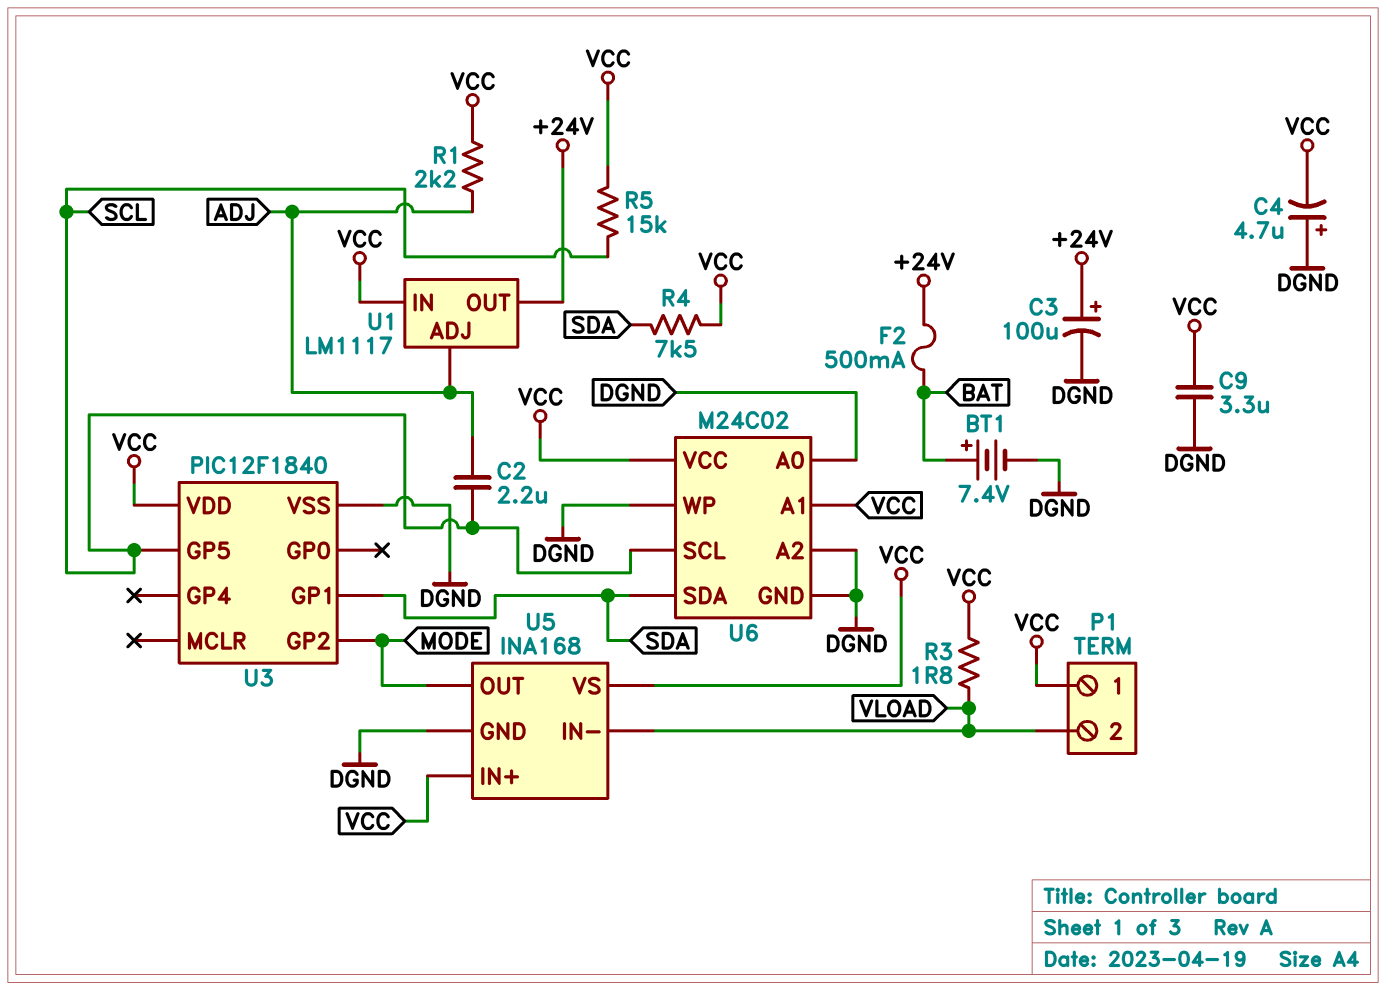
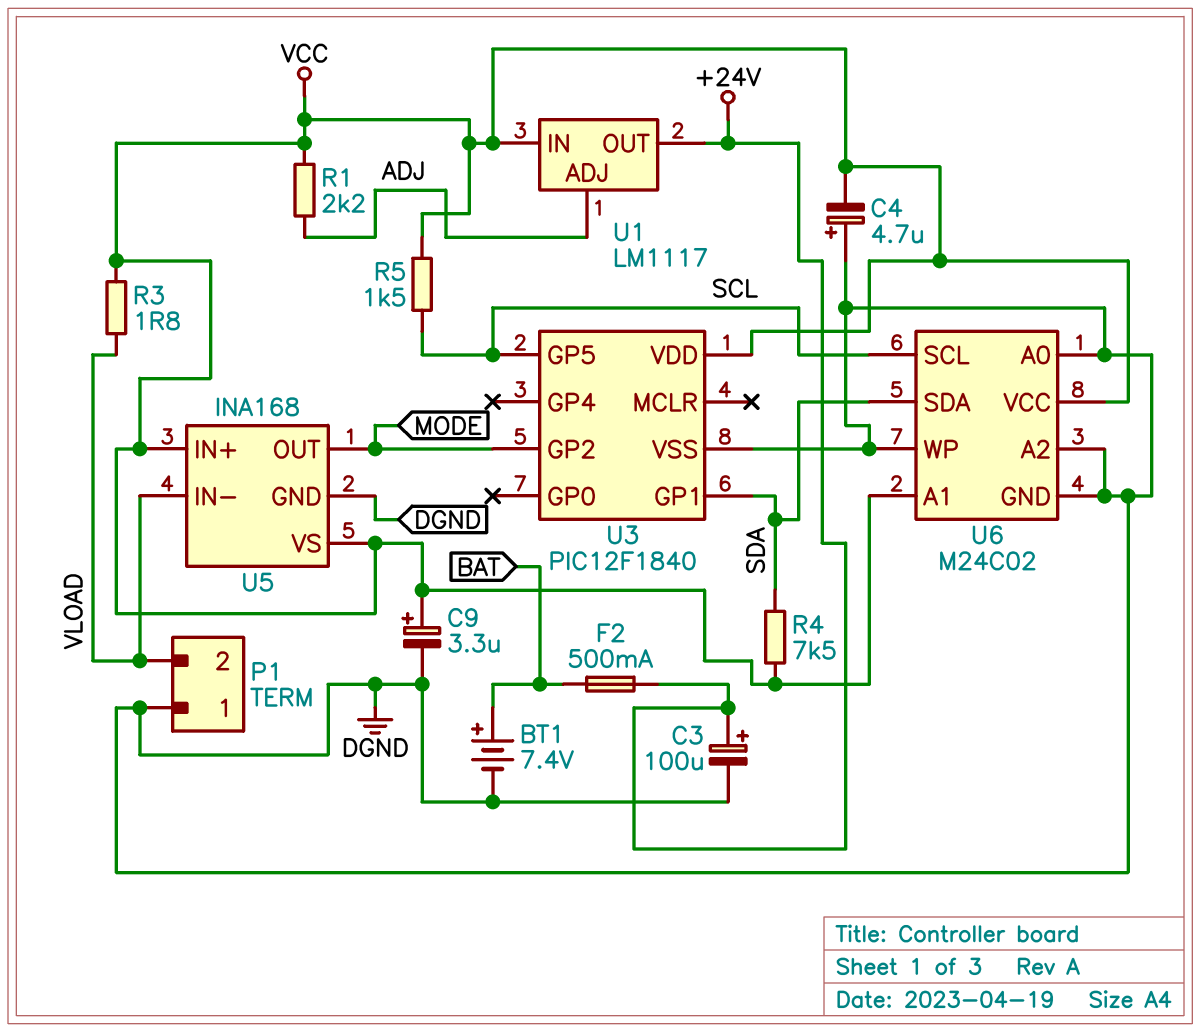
C2: 2.2uF (ADJ, SCL) -> none
C9: 3.3uF (DGND, VCC) -> 3.3uF (plus VCC, minus DGND)
P1 pin 1: VCC -> DGND
R5: 15k (SCL, VCC) -> 1.5k (SCL, VCC)

